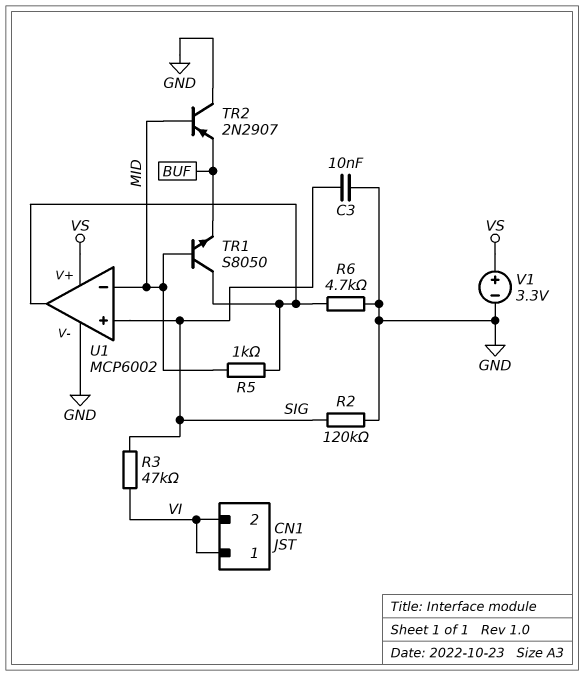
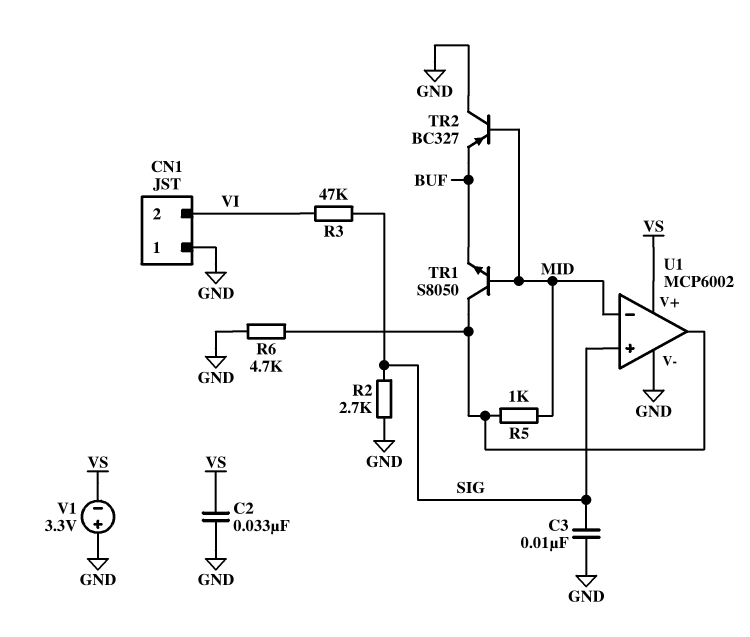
C2: none -> 33nF (GND, VS)
CN1 pin 1: VI -> GND
R2: 120k (GND, SIG) -> 2.7k (GND, SIG)
TR2: PNP 2N2907 (B MID, C GND, E BUF) -> PNP BC327 (B MID, C GND, E BUF)
V1: 3.3V (plus VS, minus GND) -> 3.3V (plus GND, minus VS)

